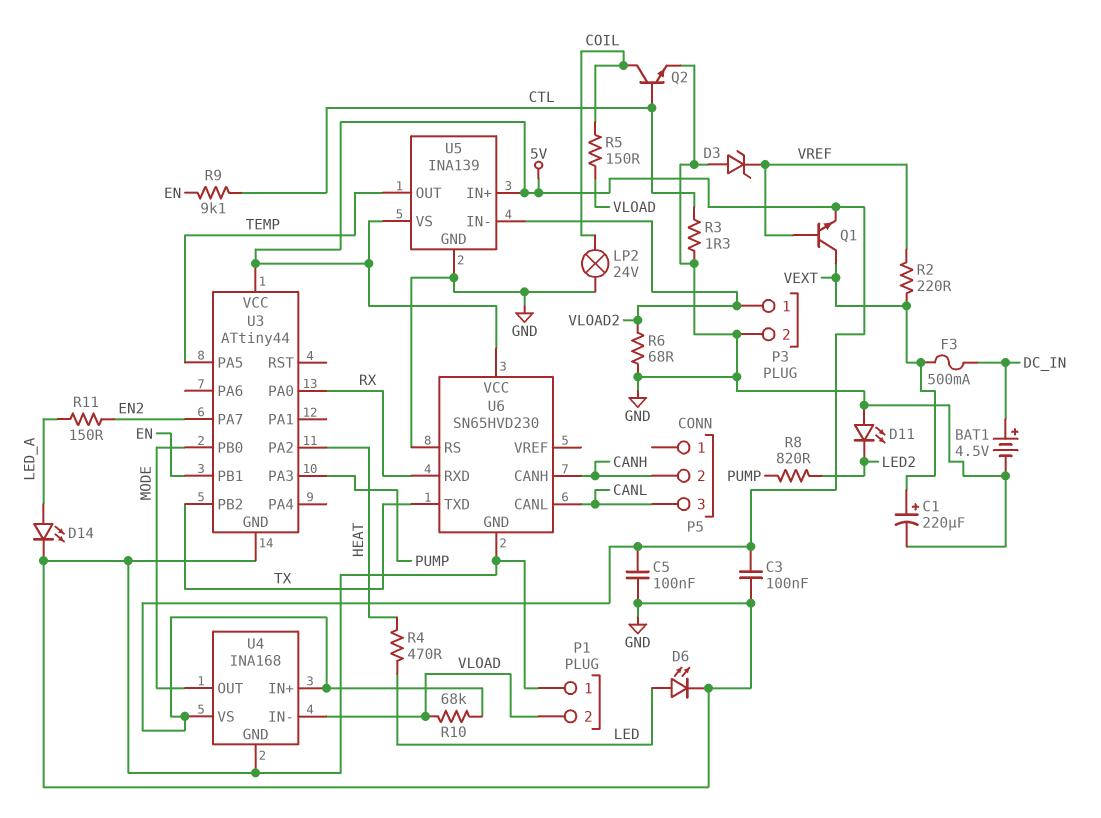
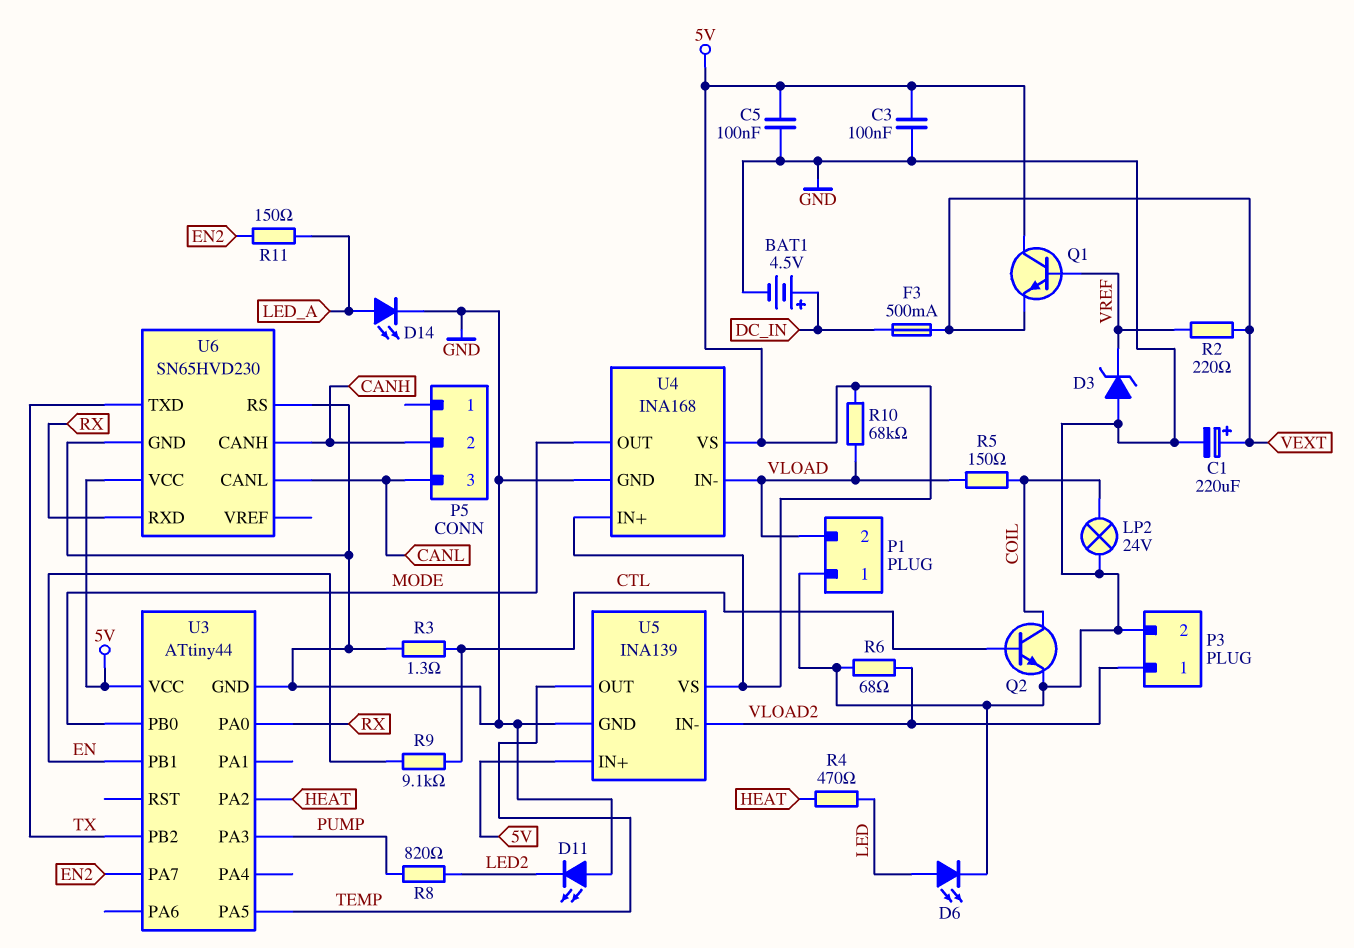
Q1: NPN (B VREF, C VEXT, E 5V) -> NPN (B VREF, C 5V, E VEXT)

